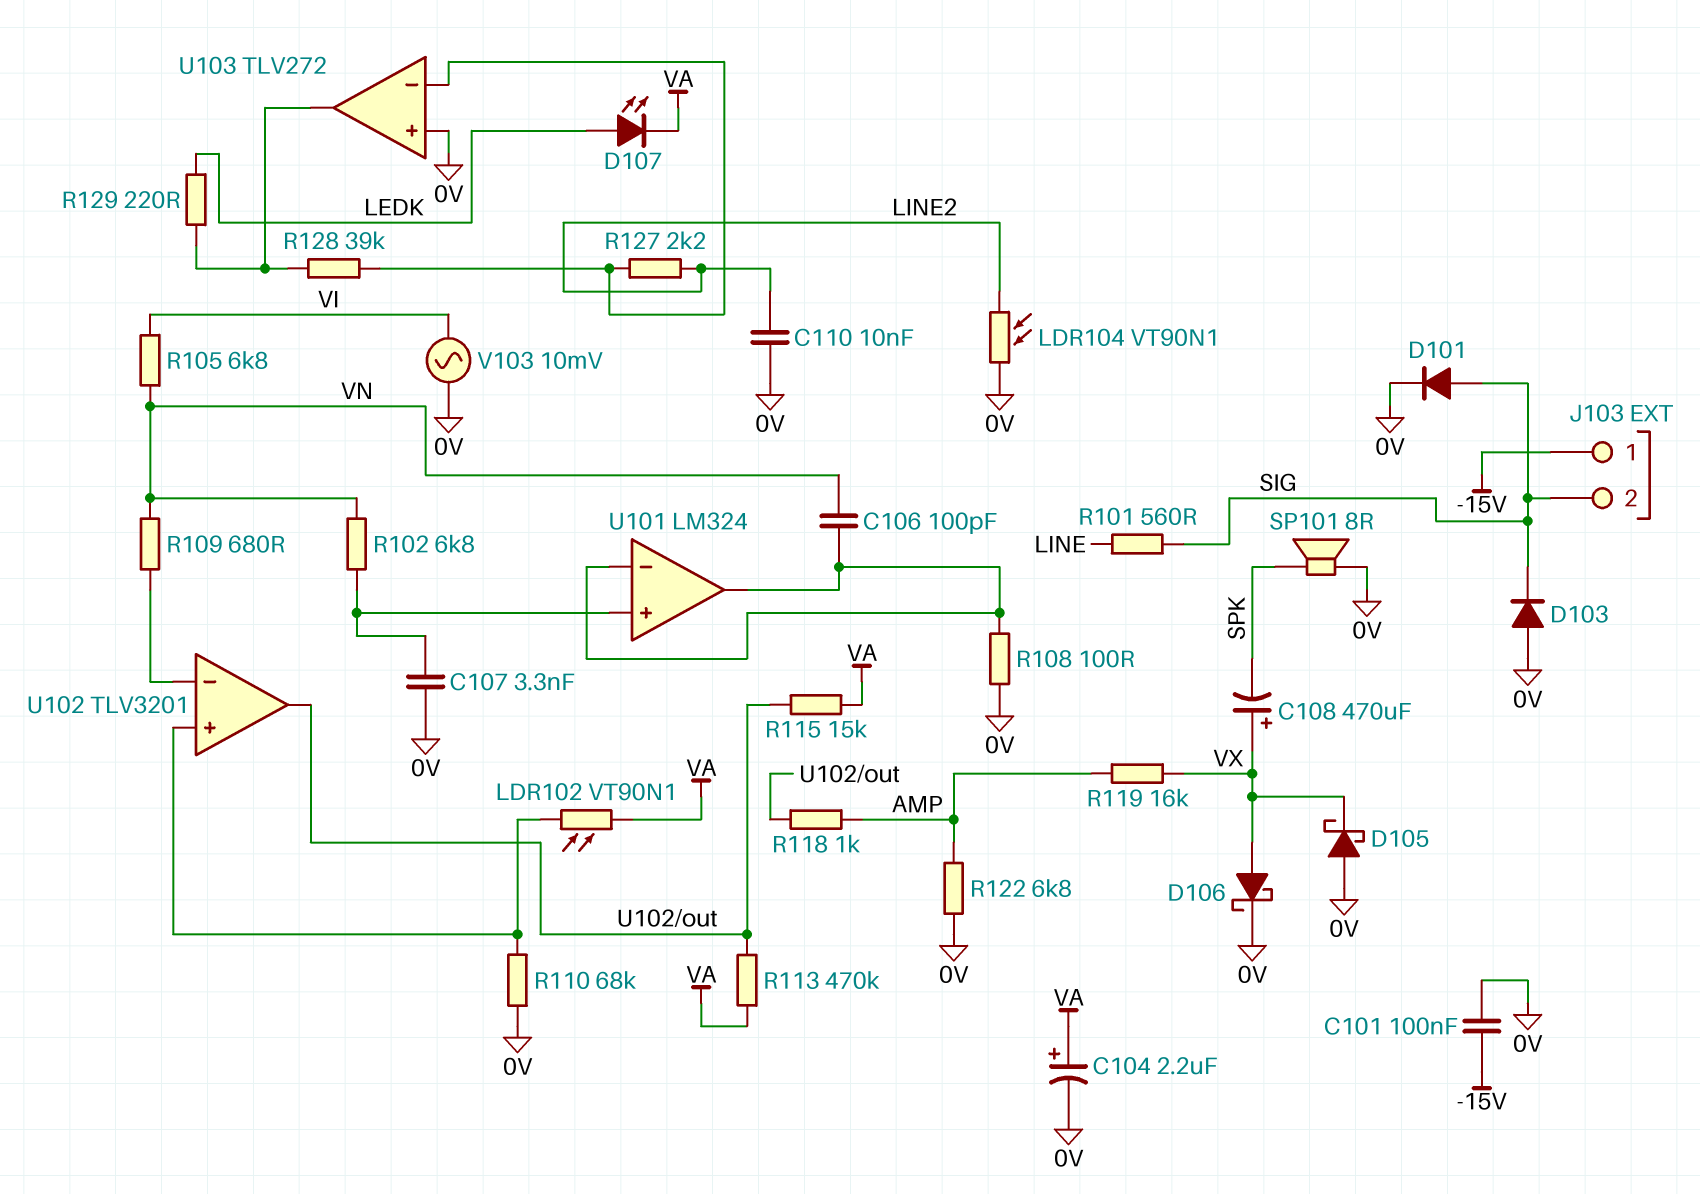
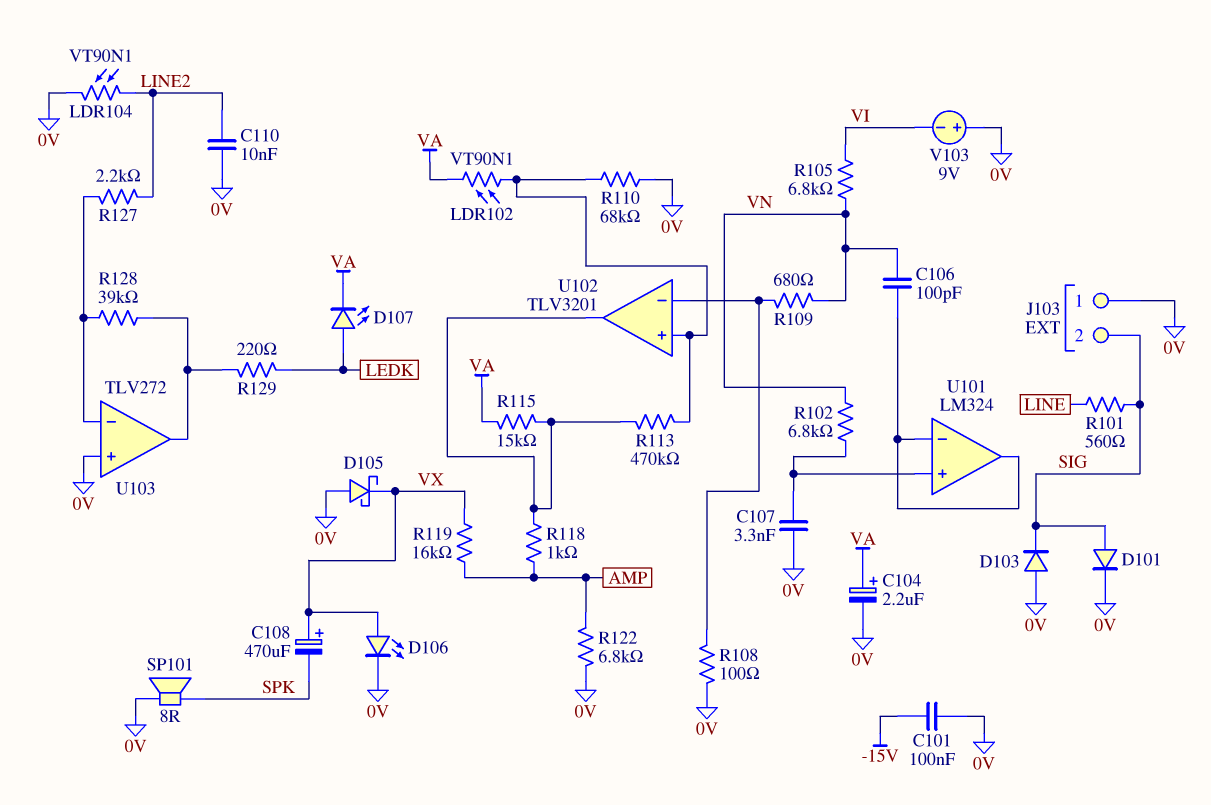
D106: schottky (A VX, K 0V) -> LED (A VX, K 0V)
J103 pin 1: -15V -> 0V
R108: 100 (0V, U101/in-) -> 100 (0V, U102/in-)
R113: 470k (U102/out, VA) -> 470k (U102/in+, U102/out)
V103: AC 10mV (0V, VI) -> 9V (plus 0V, minus VI)

